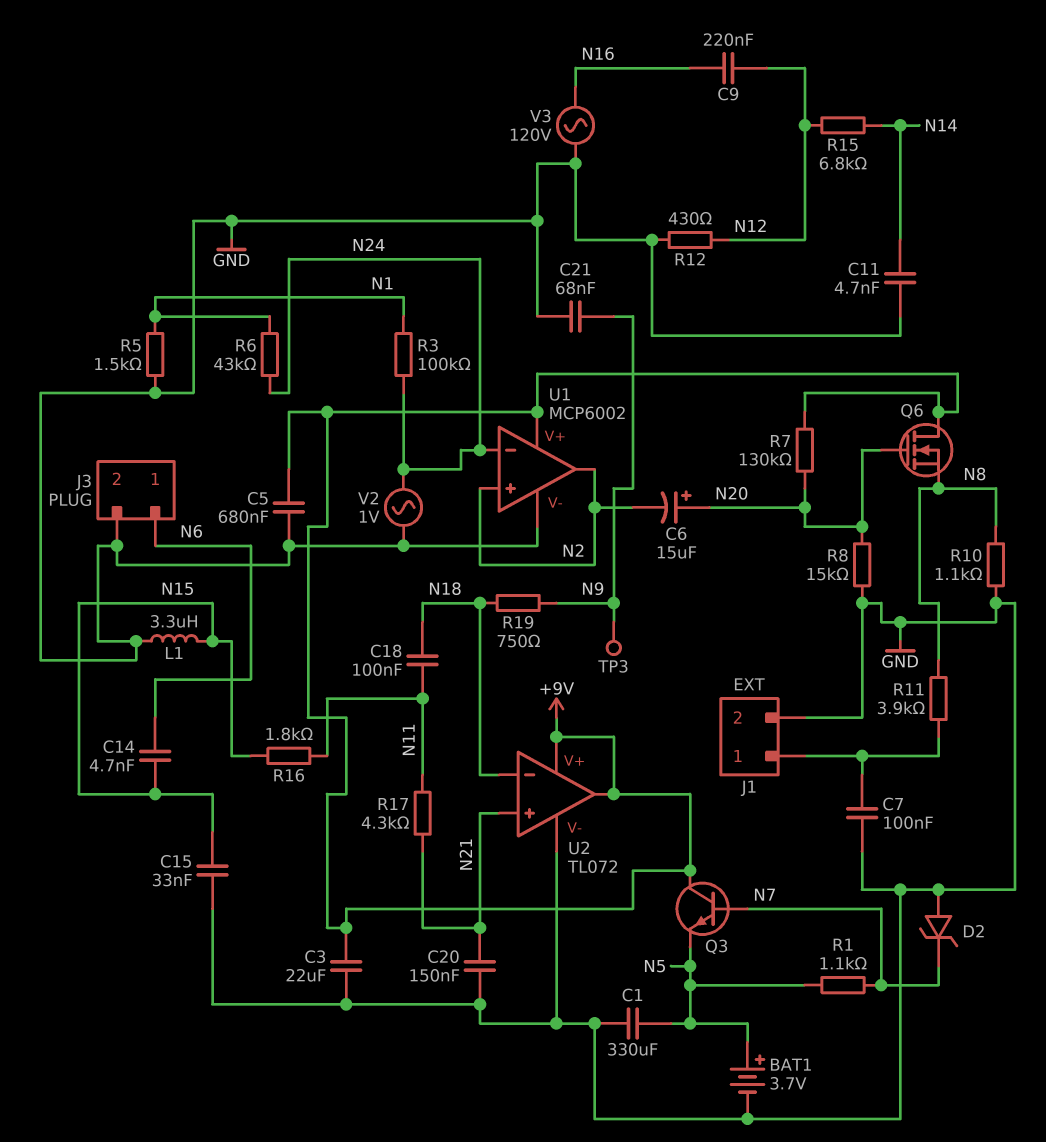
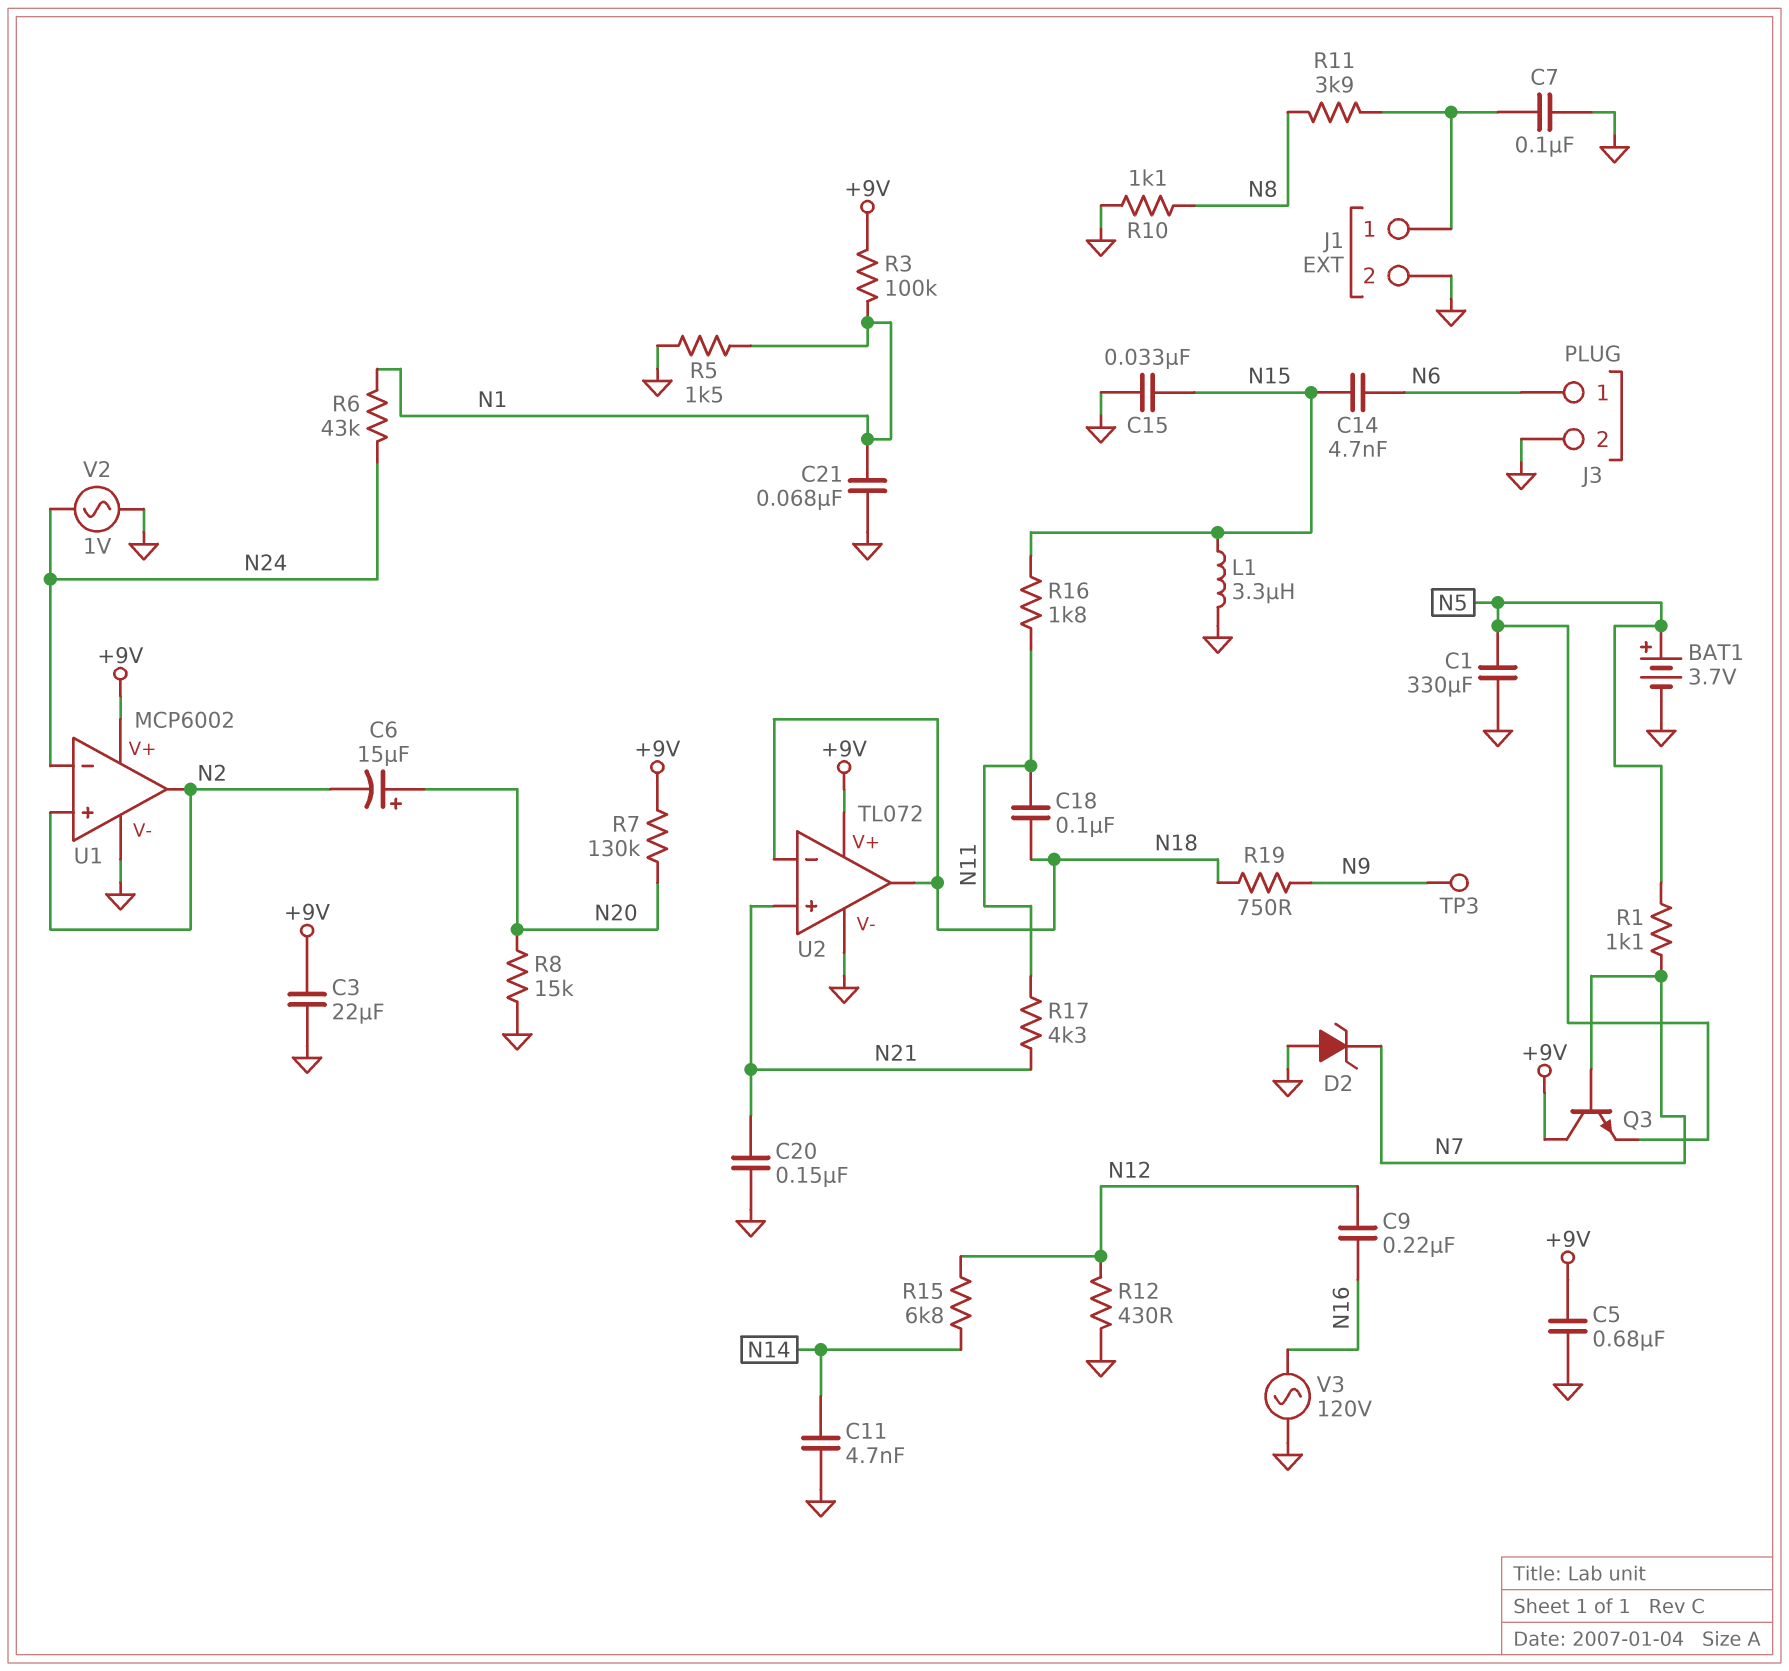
C21: 68nF (GND, N9) -> 68nF (GND, N1)
Q6: NMOS (G N20, D +9V, S N8) -> none
R3: 100k (N1, N24) -> 100k (+9V, N1)
U2 pin out: +9V -> N18

